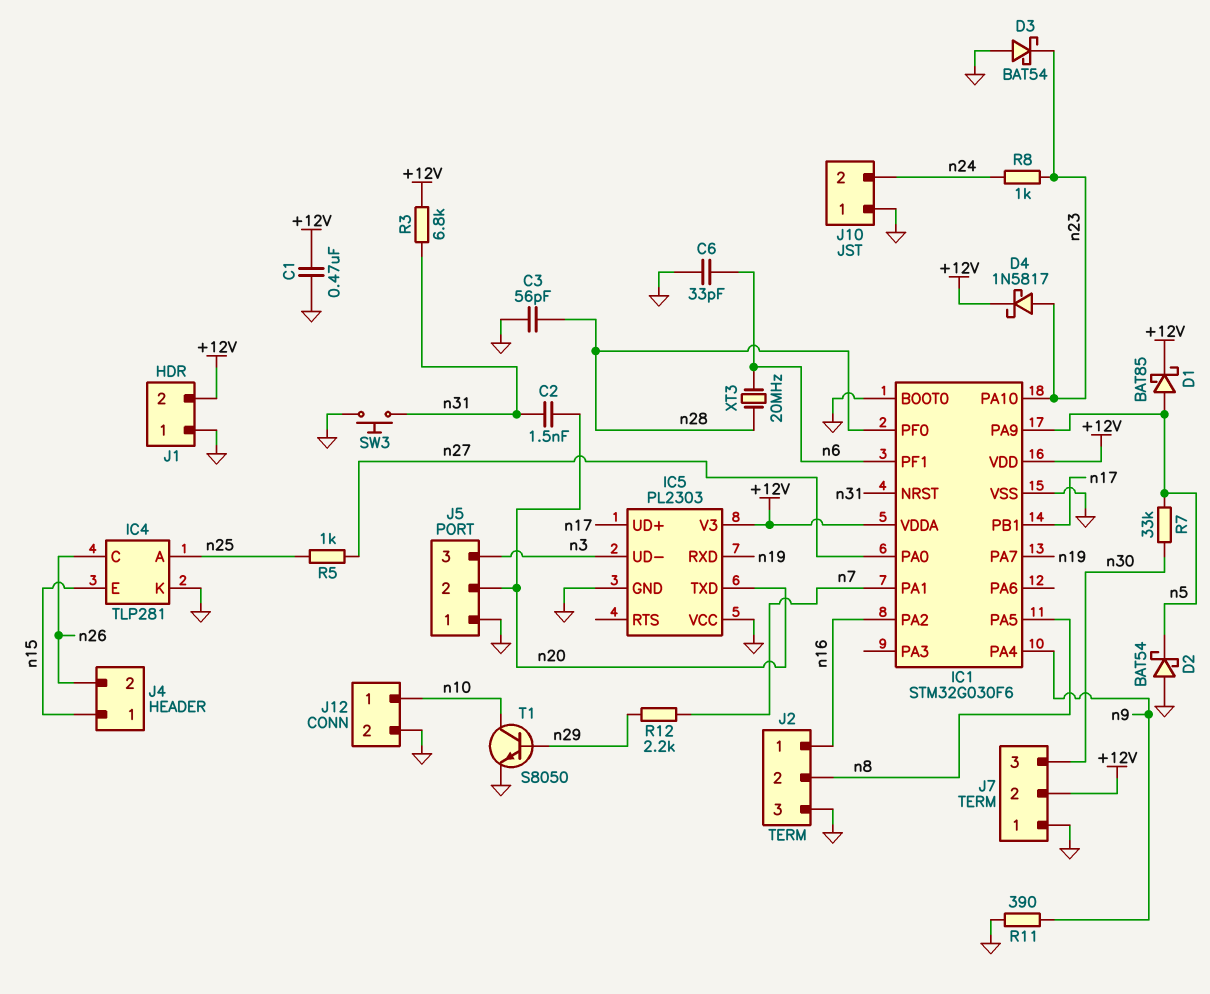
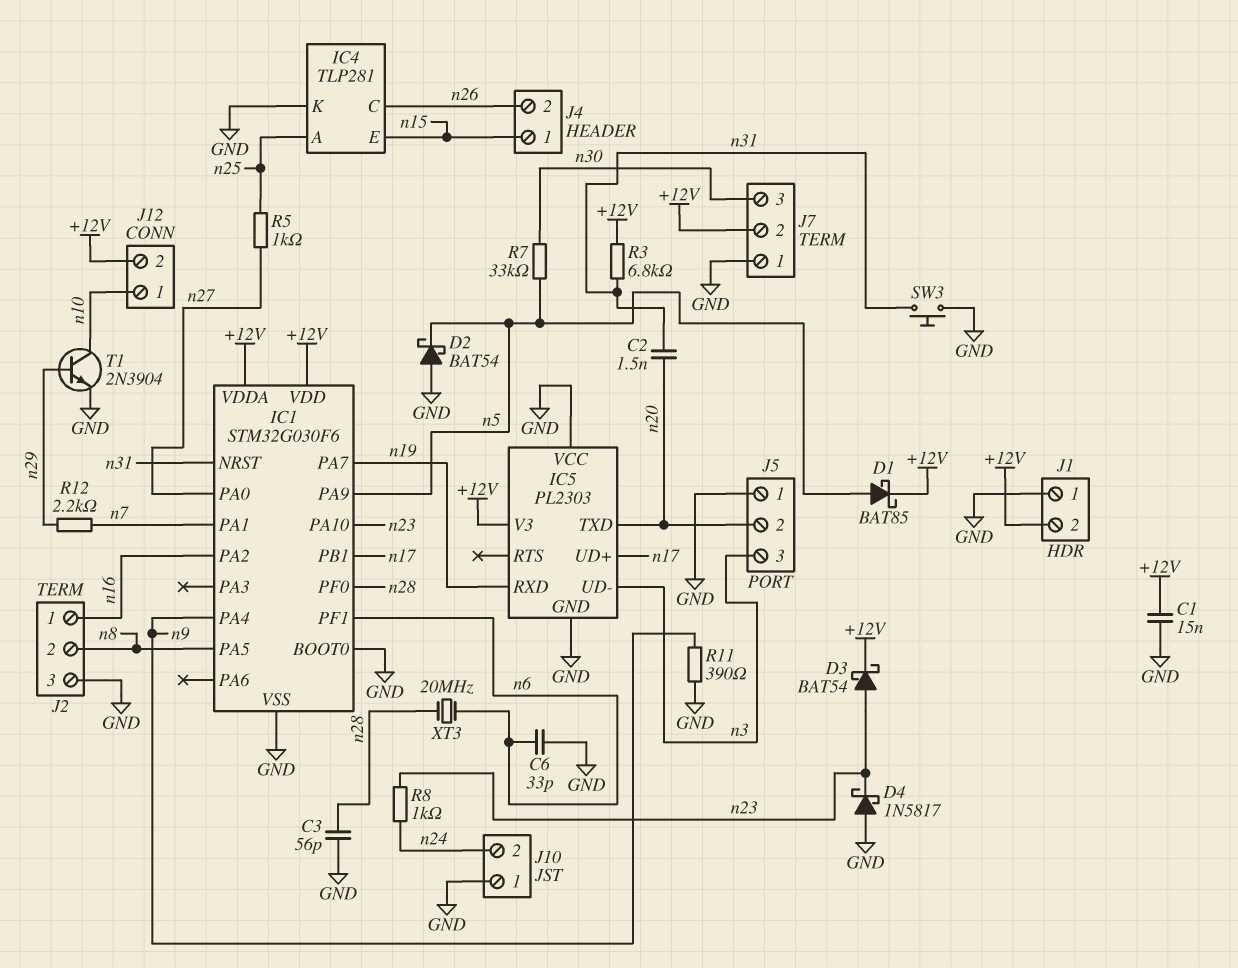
C1: 470nF (+12V, GND) -> 15nF (+12V, GND)
D3: schottky BAT54 (A GND, K n23) -> schottky BAT54 (A n23, K +12V)
D4: schottky 1N5817 (A n23, K +12V) -> schottky 1N5817 (A GND, K n23)
J12 pin 2: GND -> +12V
T1: NPN S8050 (B n29, C n10, E GND) -> NPN 2N3904 (B n29, C n10, E GND)

